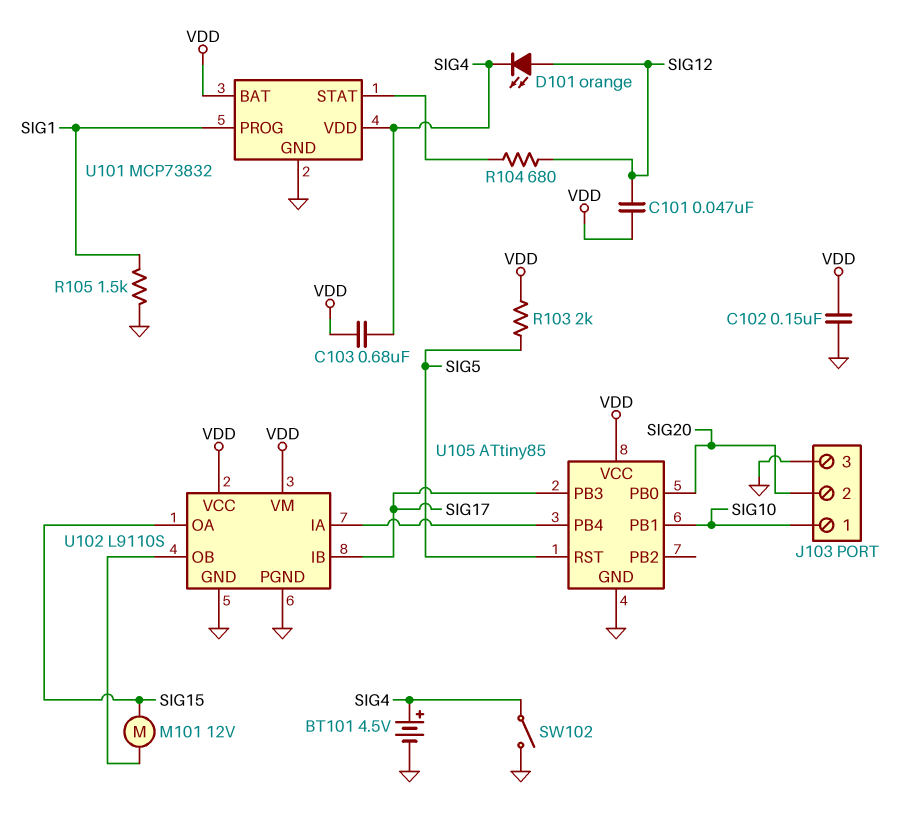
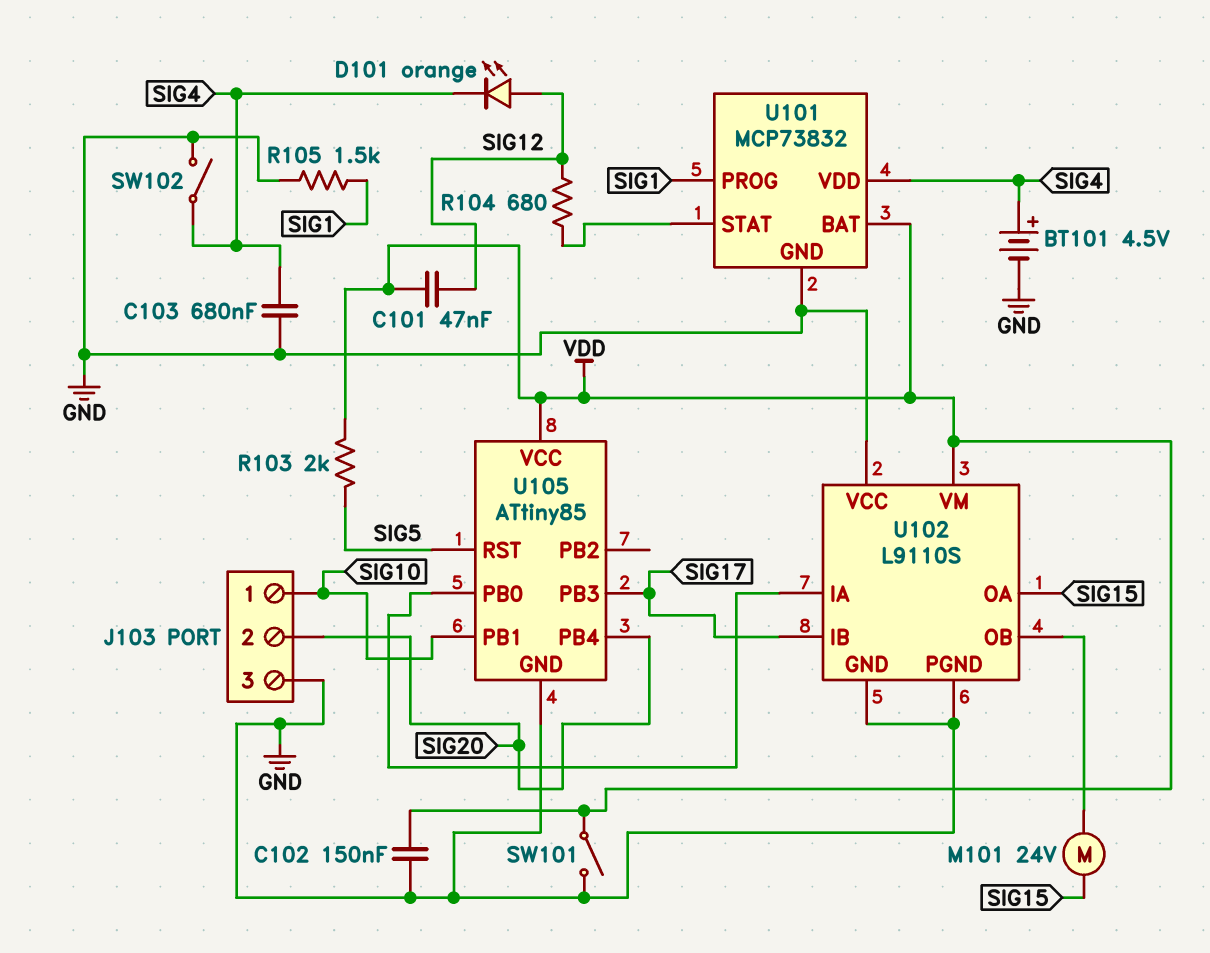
C103: 680nF (SIG4, VDD) -> 680nF (GND, SIG4)
M101: motor 12V (SIG15, U102/OB) -> motor 24V (SIG15, U102/OB)
SW101: none -> switch (GND, VDD)
U102 pin VCC: VDD -> GND
U105 pin PB0: SIG20 -> U102/IA
U105 pin PB4: U102/IA -> SIG20

